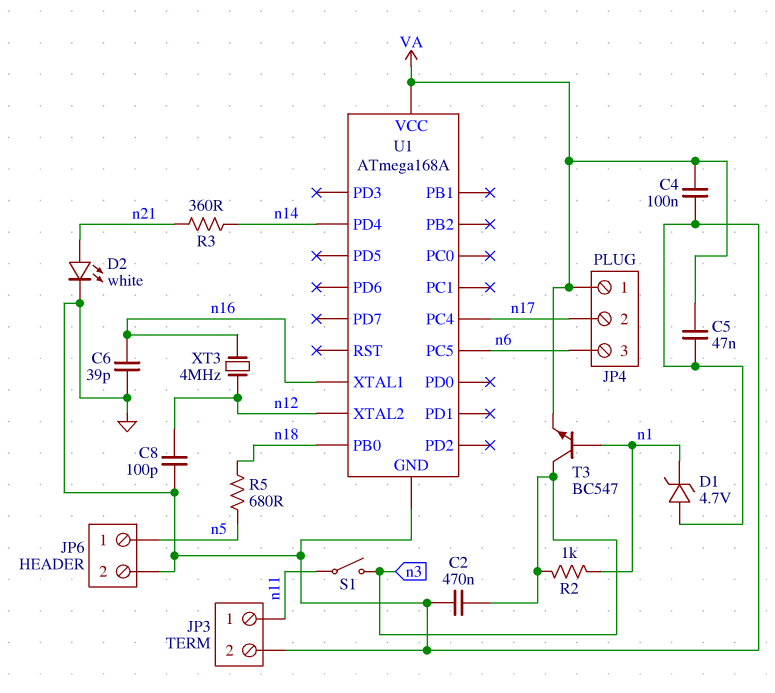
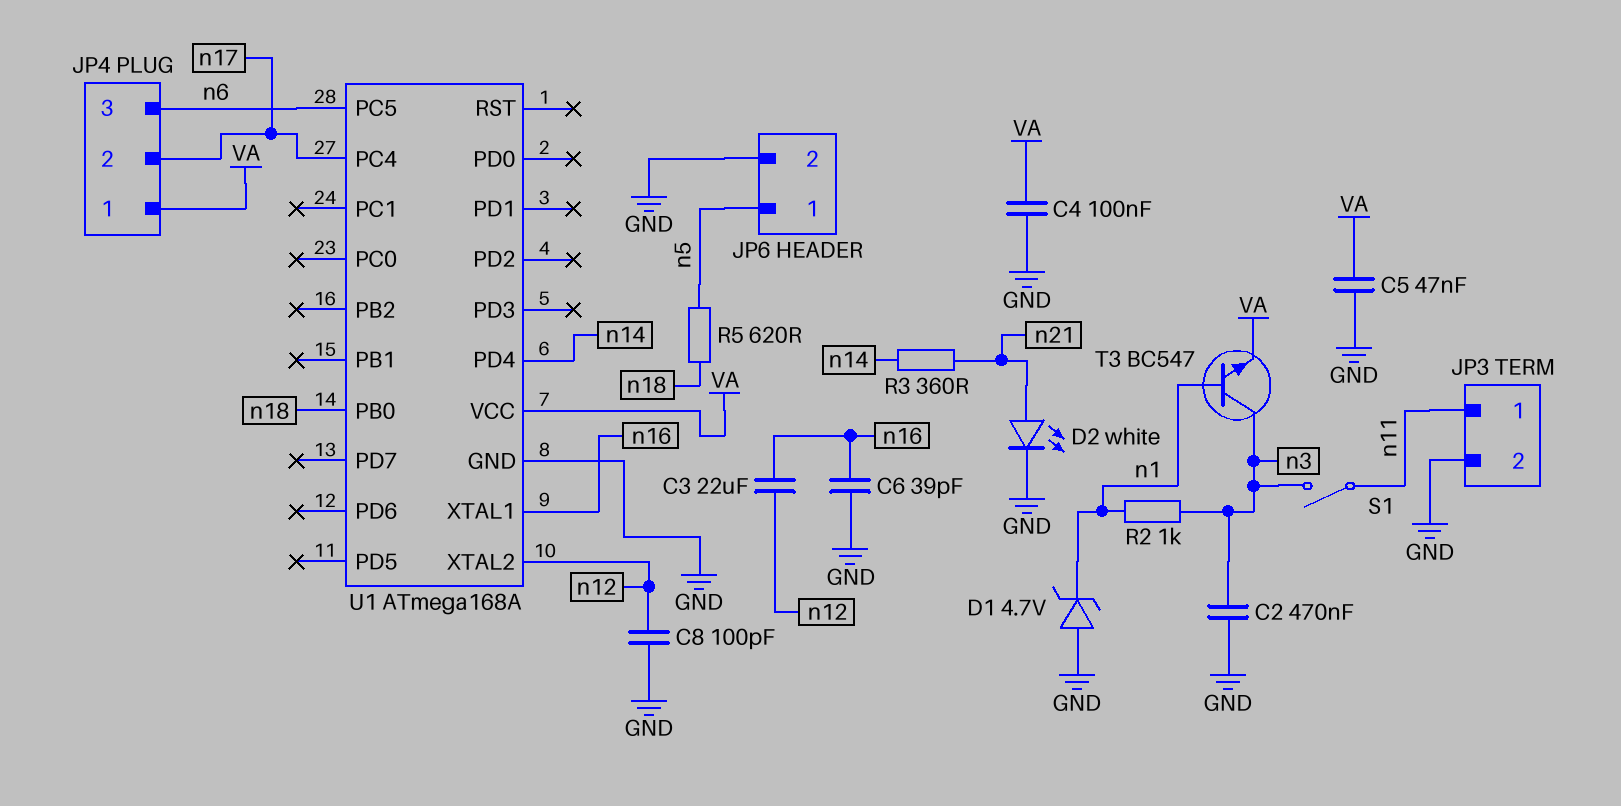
C3: none -> 22uF (n12, n16)
R5: 680 (n5, n18) -> 620 (n5, n18)
XT3: 4MHz (n12, n16) -> none

